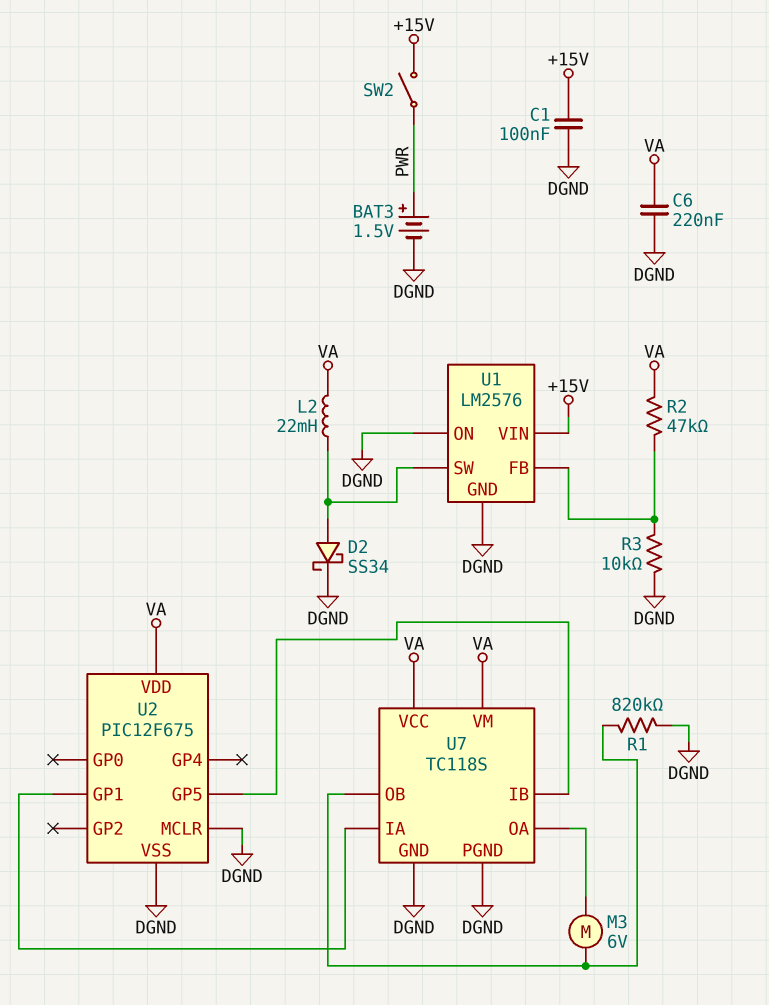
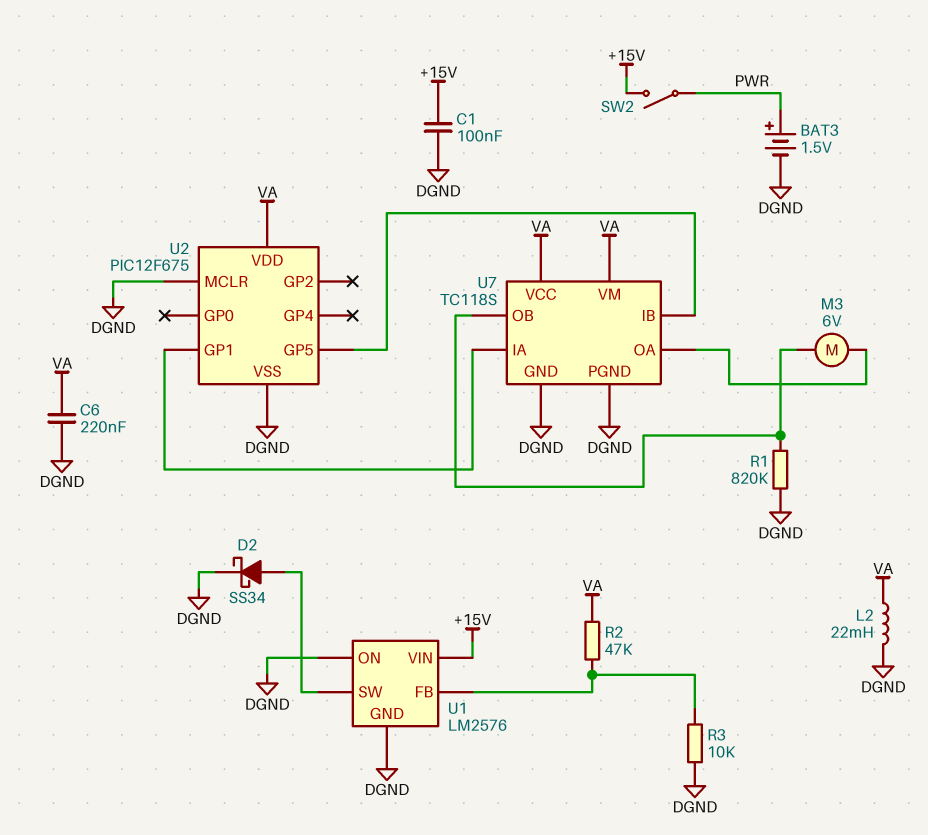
L2: 22mH (U1/SW, VA) -> 22mH (DGND, VA)

